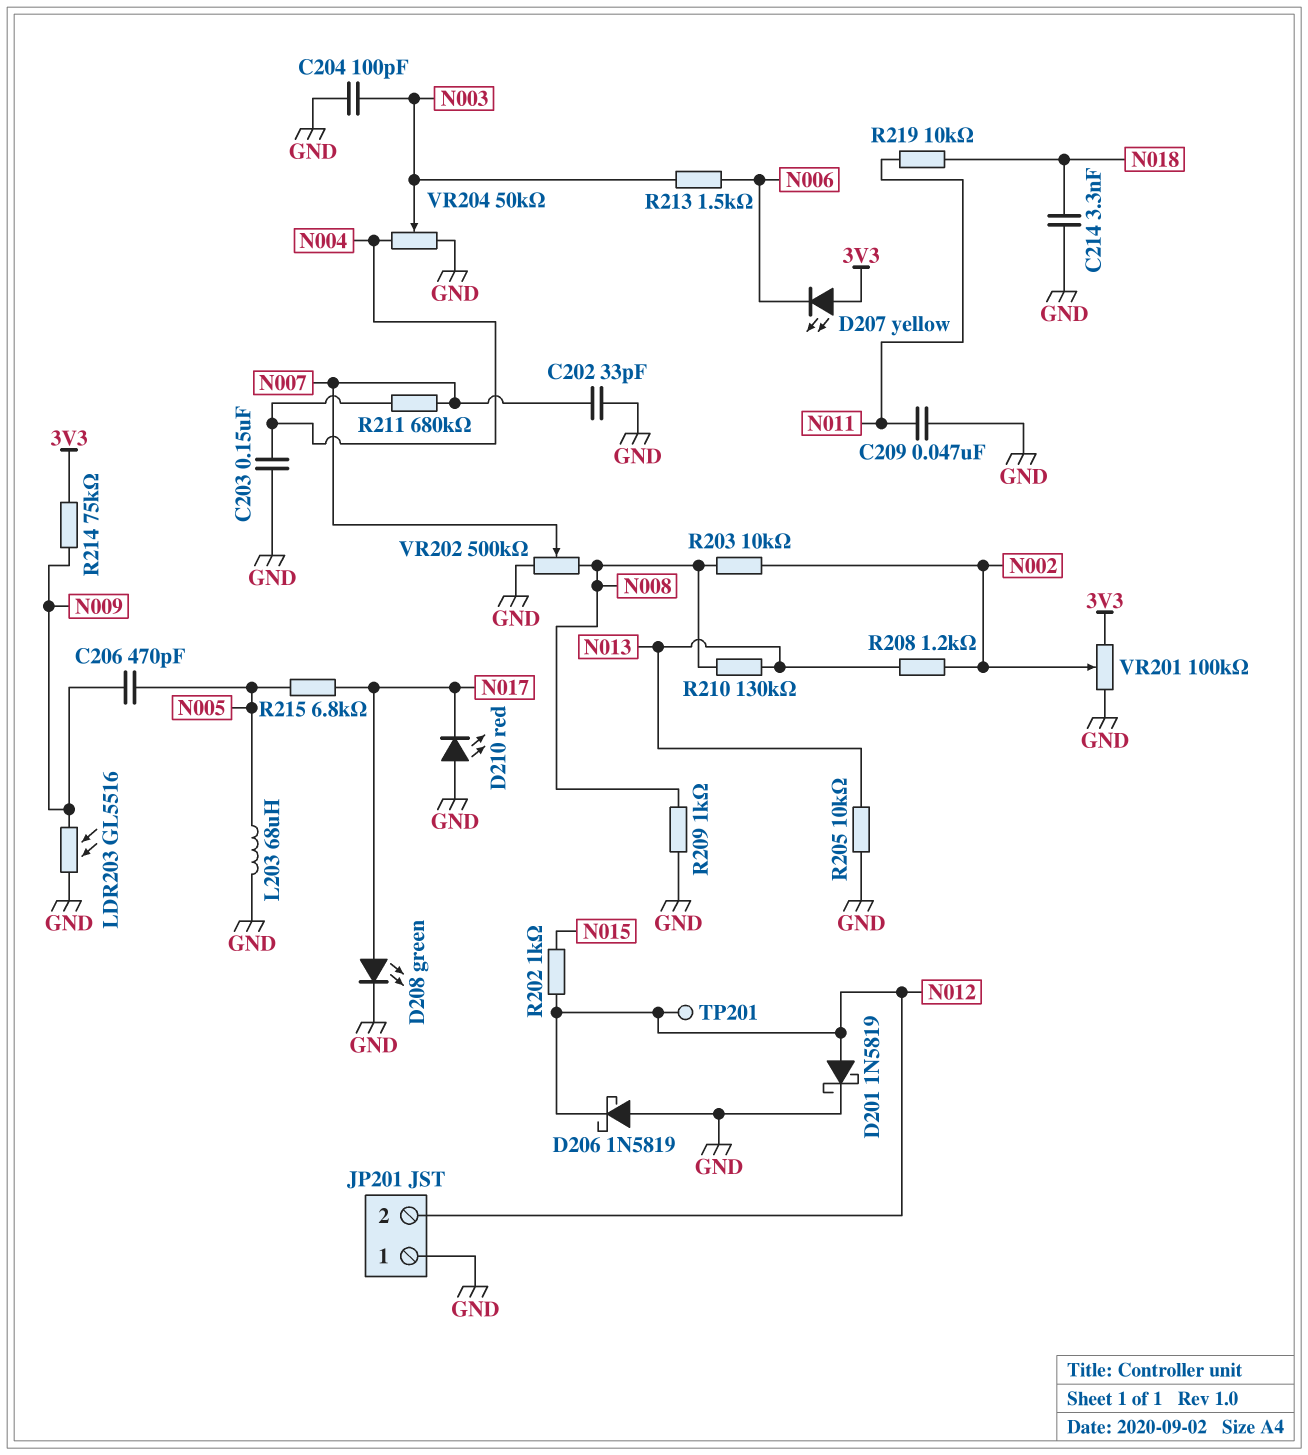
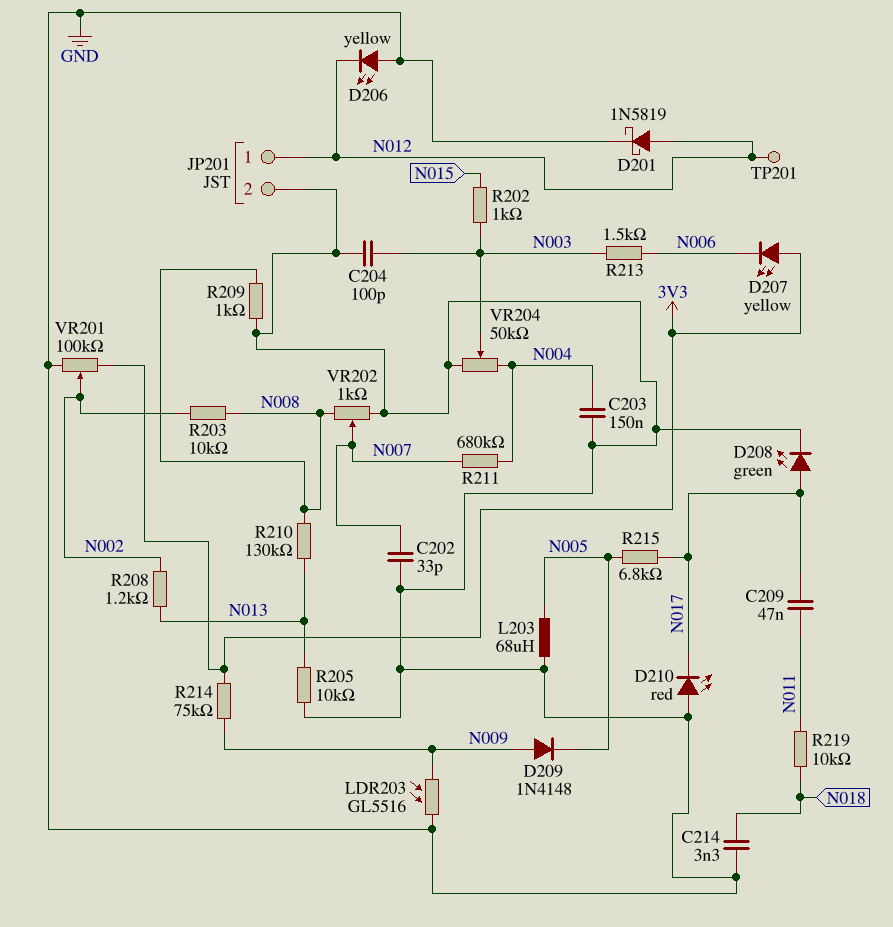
C206: 470pF (N005, N009) -> none
C209: 47nF (GND, N011) -> 47nF (N011, N017)
D206: schottky 1N5819 (A GND, K N012) -> LED yellow (A GND, K N012)
D209: none -> diode 1N4148 (A N009, K N005)
JP201 pin 1: GND -> N012
JP201 pin 2: N012 -> GND
R202: 1k (N012, N015) -> 1k (N003, N015)
VR202: 500k (GND, N008, wiper N007) -> 1k (GND, N008, wiper N007)

